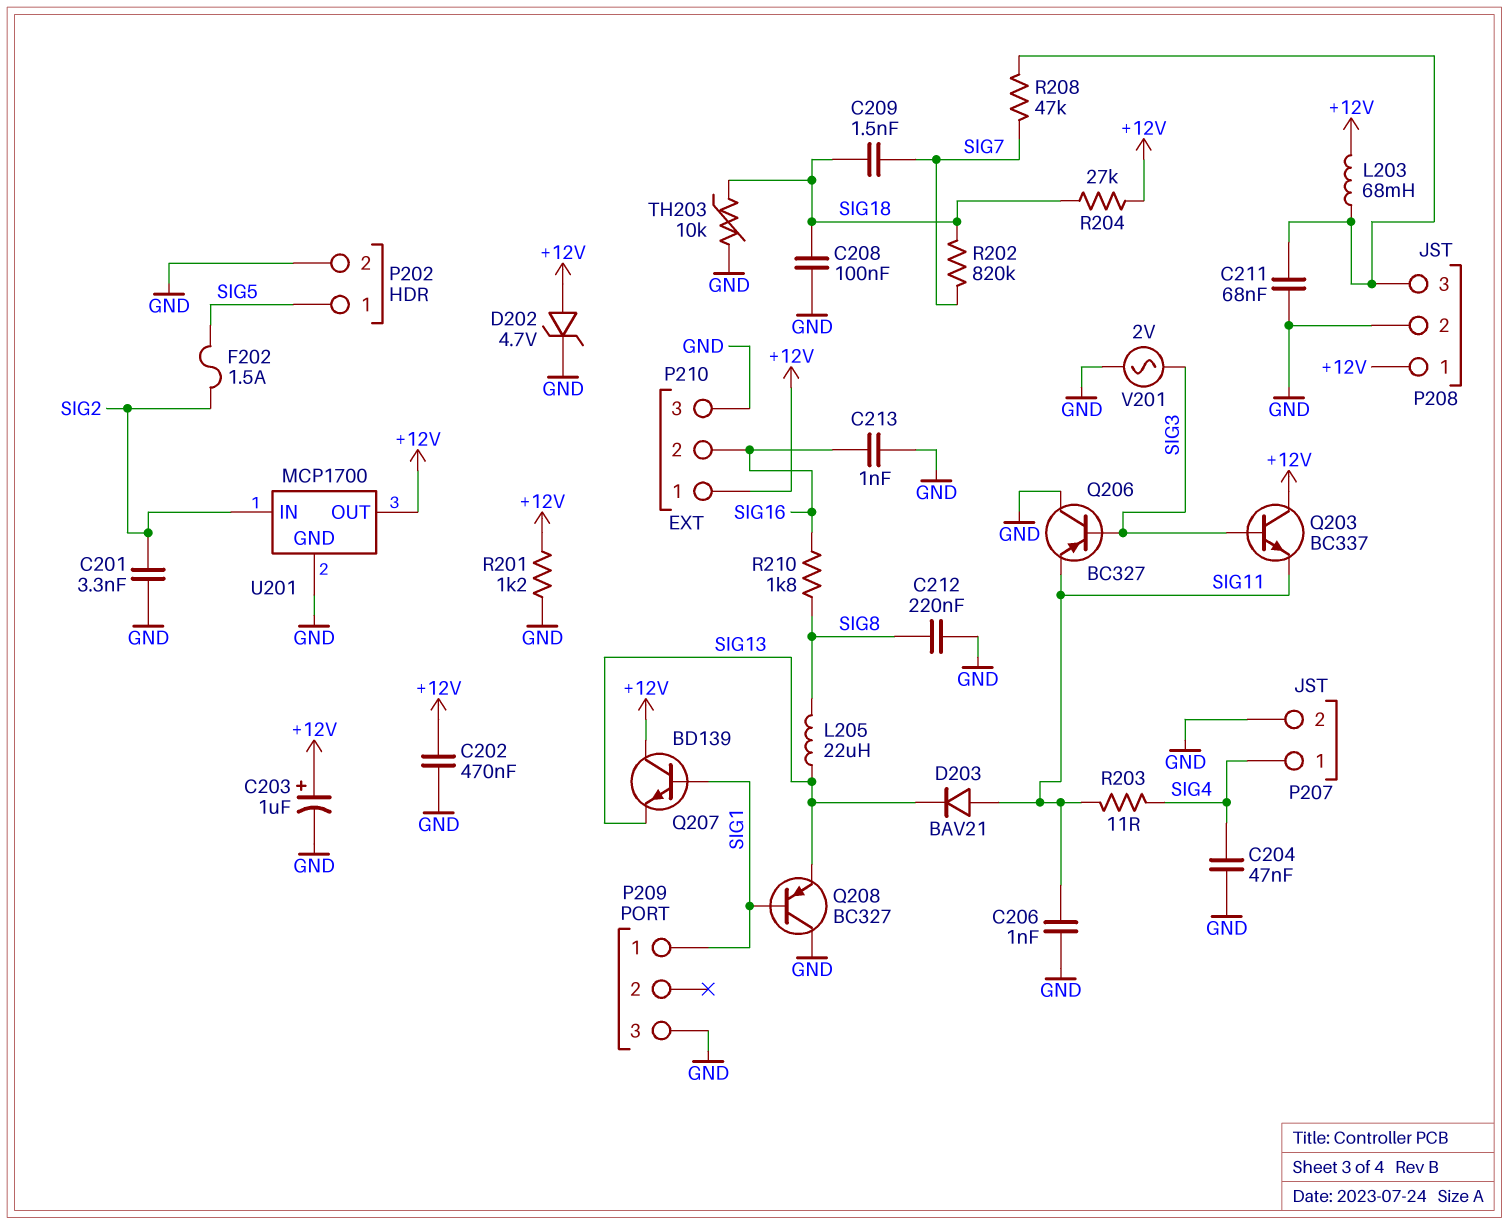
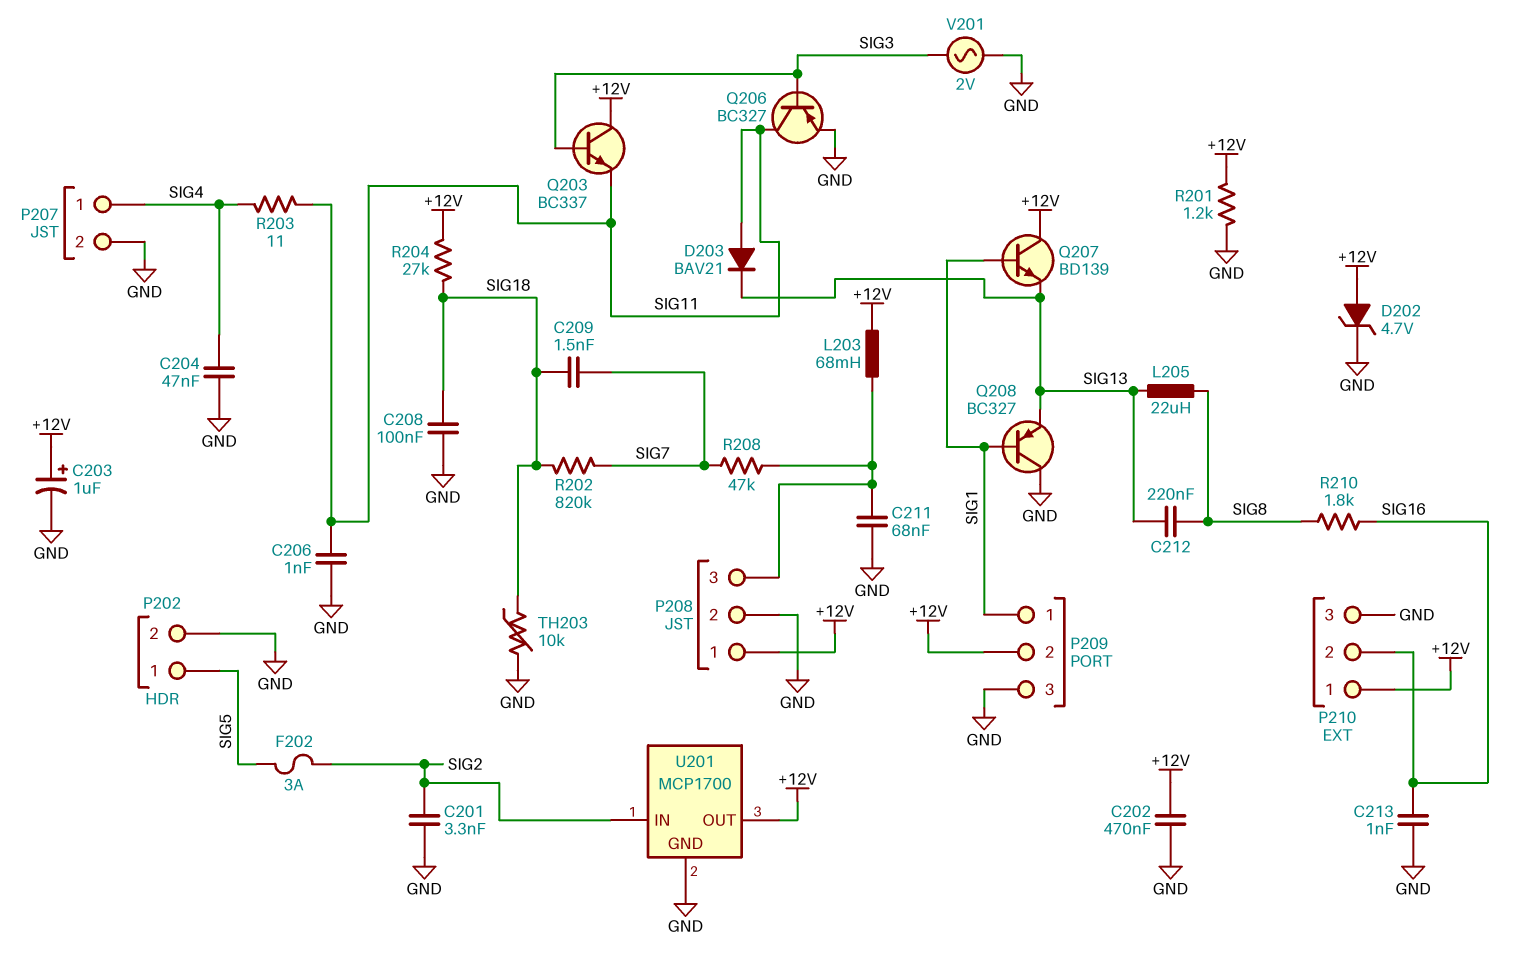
C212: 220nF (GND, SIG8) -> 220nF (SIG8, SIG13)
F202: 1.5A (SIG2, SIG5) -> 3A (SIG2, SIG5)
P209 pin 2: none -> +12V
Q206: PNP BC327 (B SIG3, C GND, E SIG11) -> PNP BC327 (B SIG3, C SIG11, E GND)

